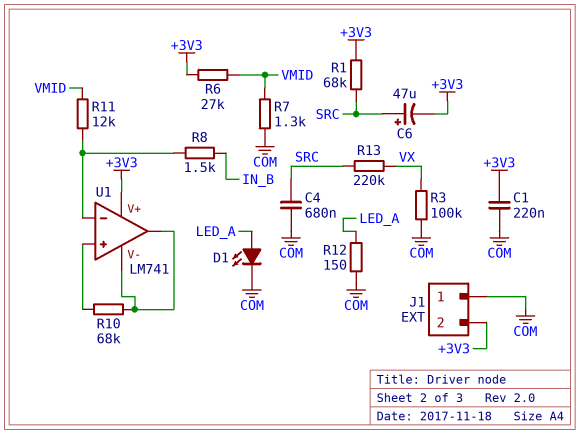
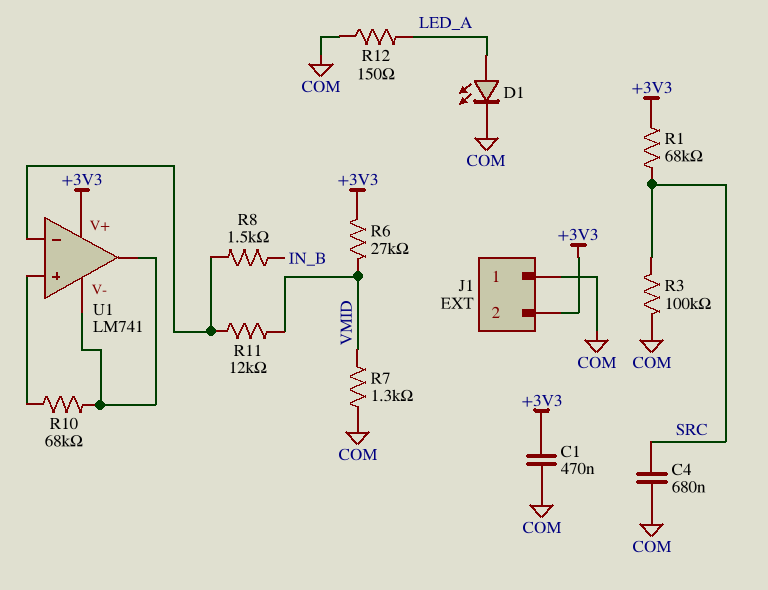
C1: 220nF (+3V3, COM) -> 470nF (+3V3, COM)
C6: 47uF (plus SRC, minus +3V3) -> none
R3: 100k (COM, VX) -> 100k (COM, SRC)
R13: 220k (SRC, VX) -> none

